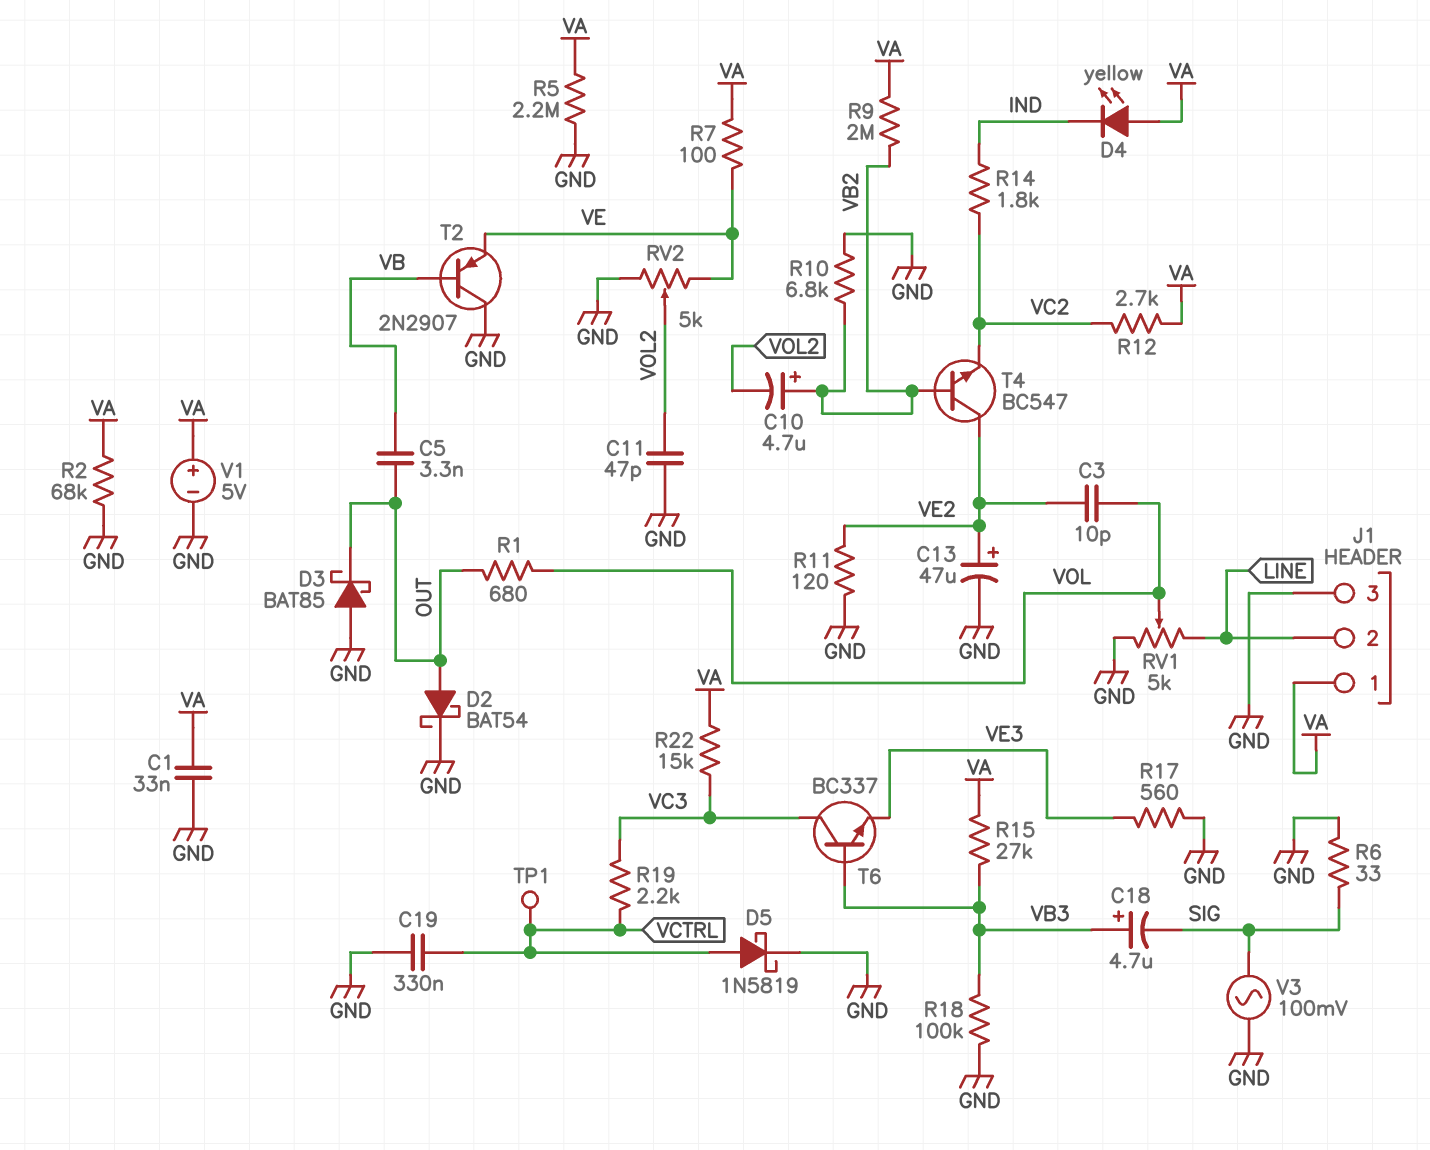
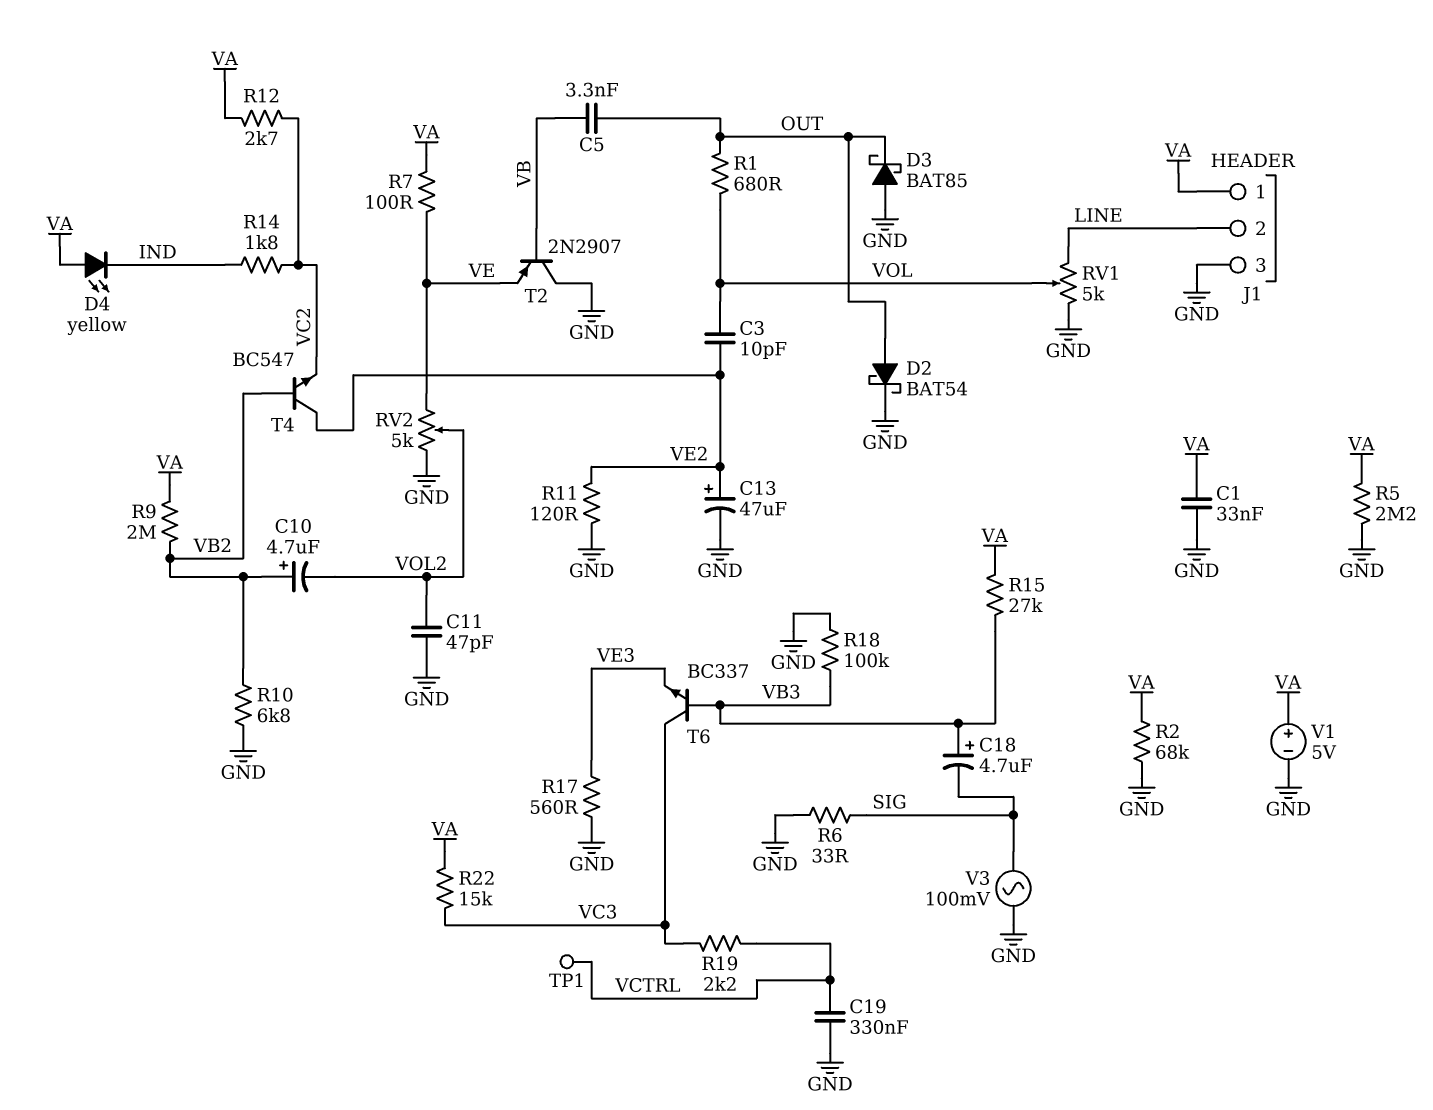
D5: schottky 1N5819 (A VCTRL, K GND) -> none

